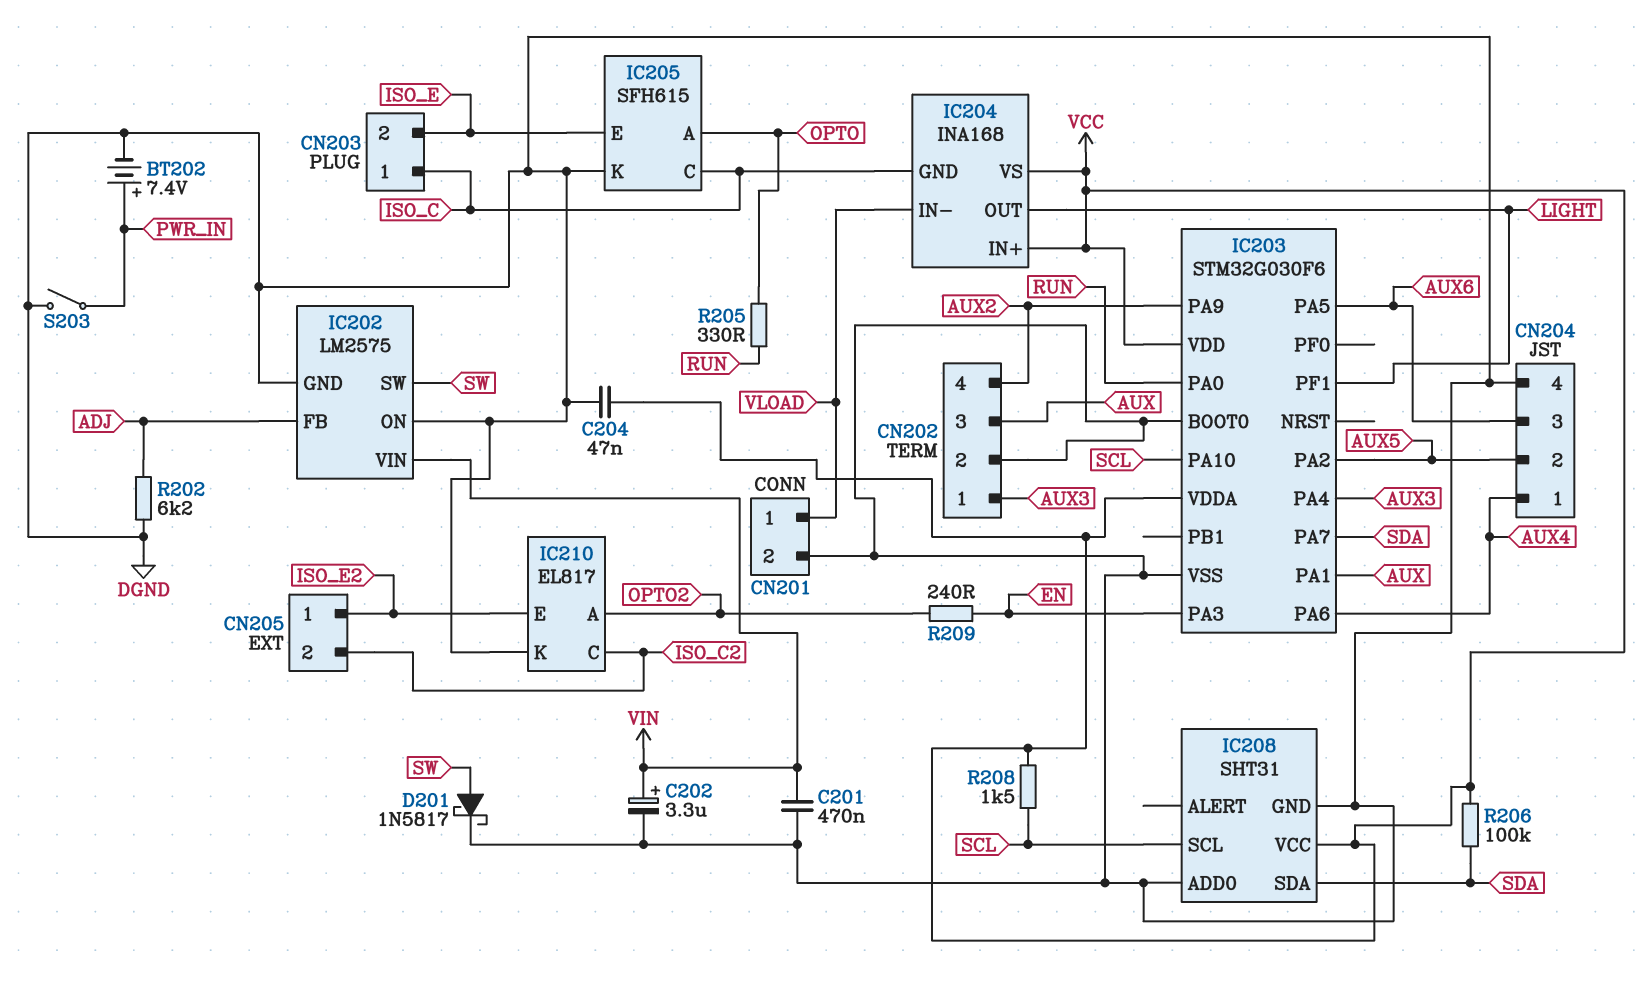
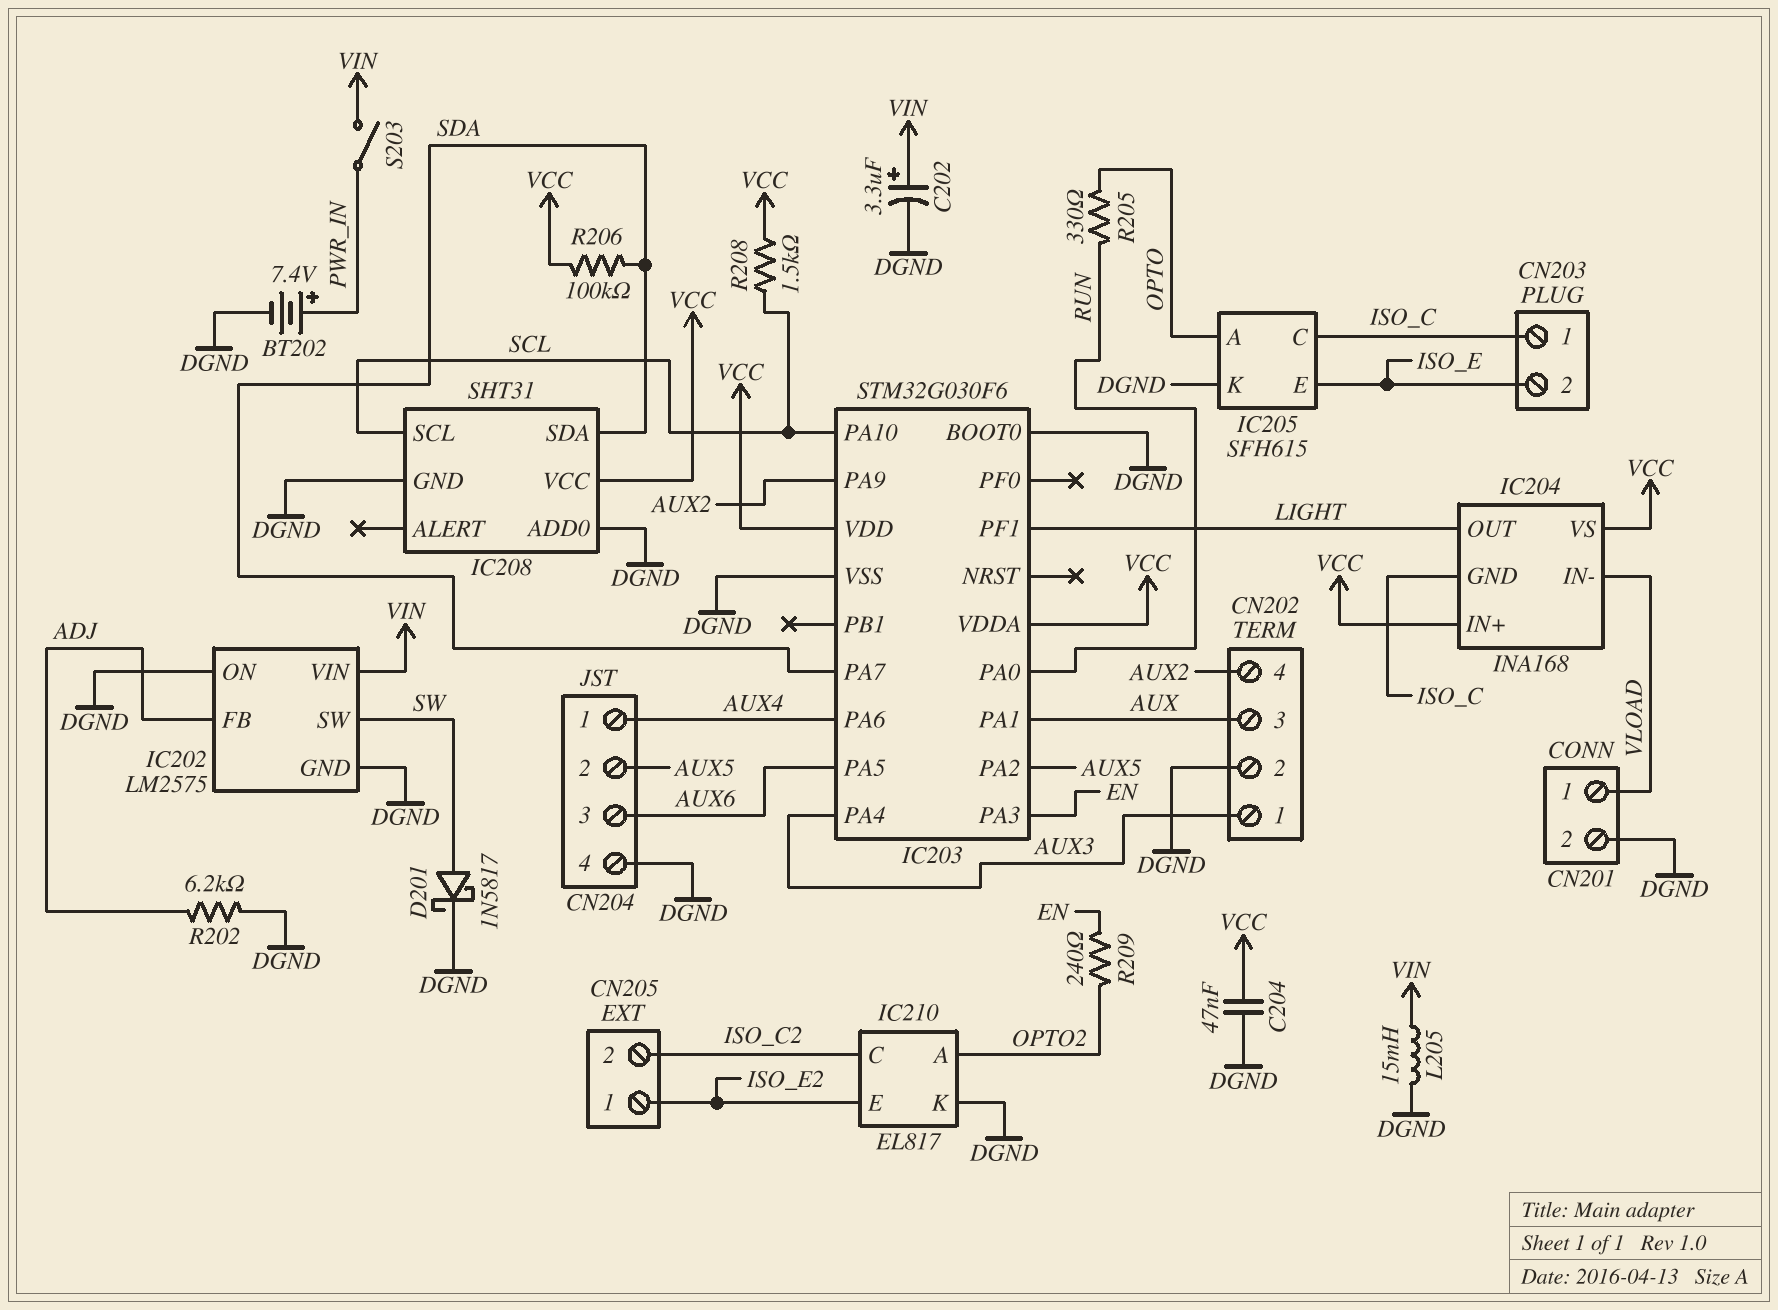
C201: 470nF (DGND, VIN) -> none
L205: none -> 15mH (DGND, VIN)
S203: switch (DGND, PWR_IN) -> switch (PWR_IN, VIN)

